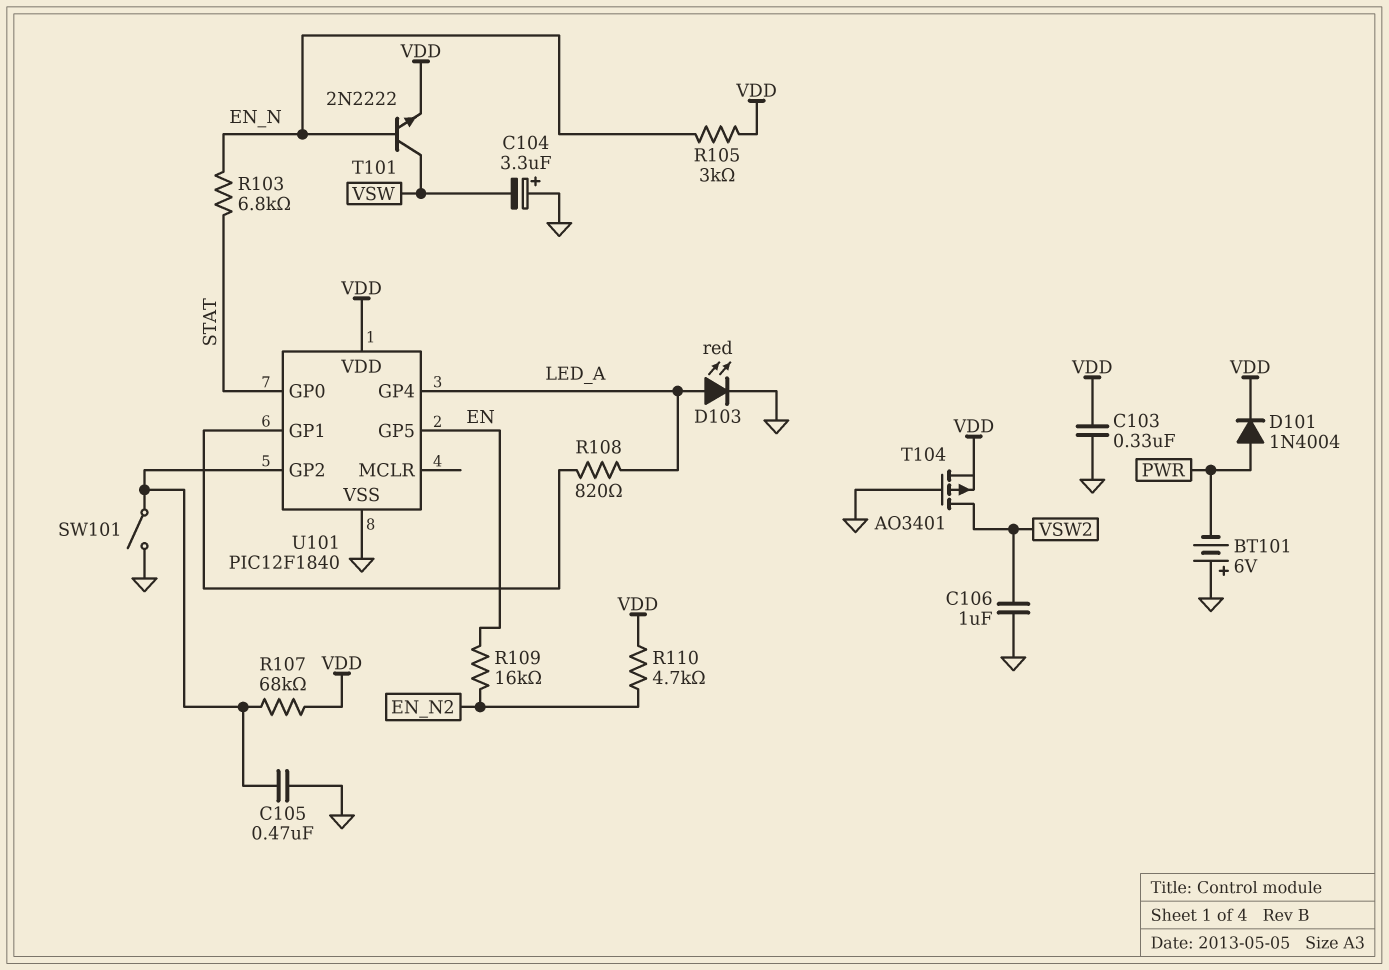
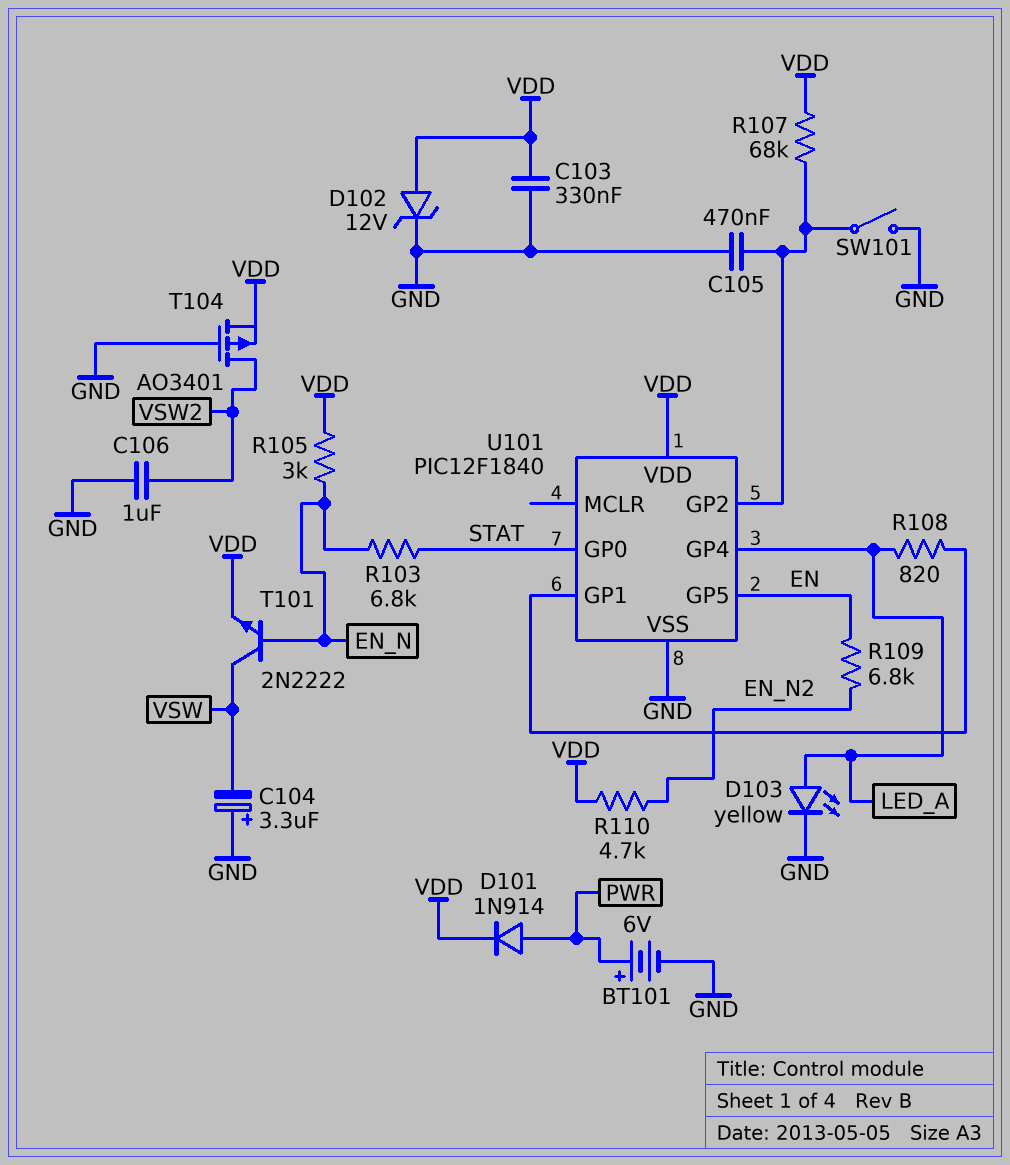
BT101: 6V (plus GND, minus PWR) -> 6V (plus PWR, minus GND)
D101: diode 1N4004 (A PWR, K VDD) -> diode 1N914 (A PWR, K VDD)
D102: none -> zener 12V (A VDD, K GND)
D103: LED red (A LED_A, K GND) -> LED yellow (A LED_A, K GND)
R109: 16k (EN, EN_N2) -> 6.8k (EN, EN_N2)

